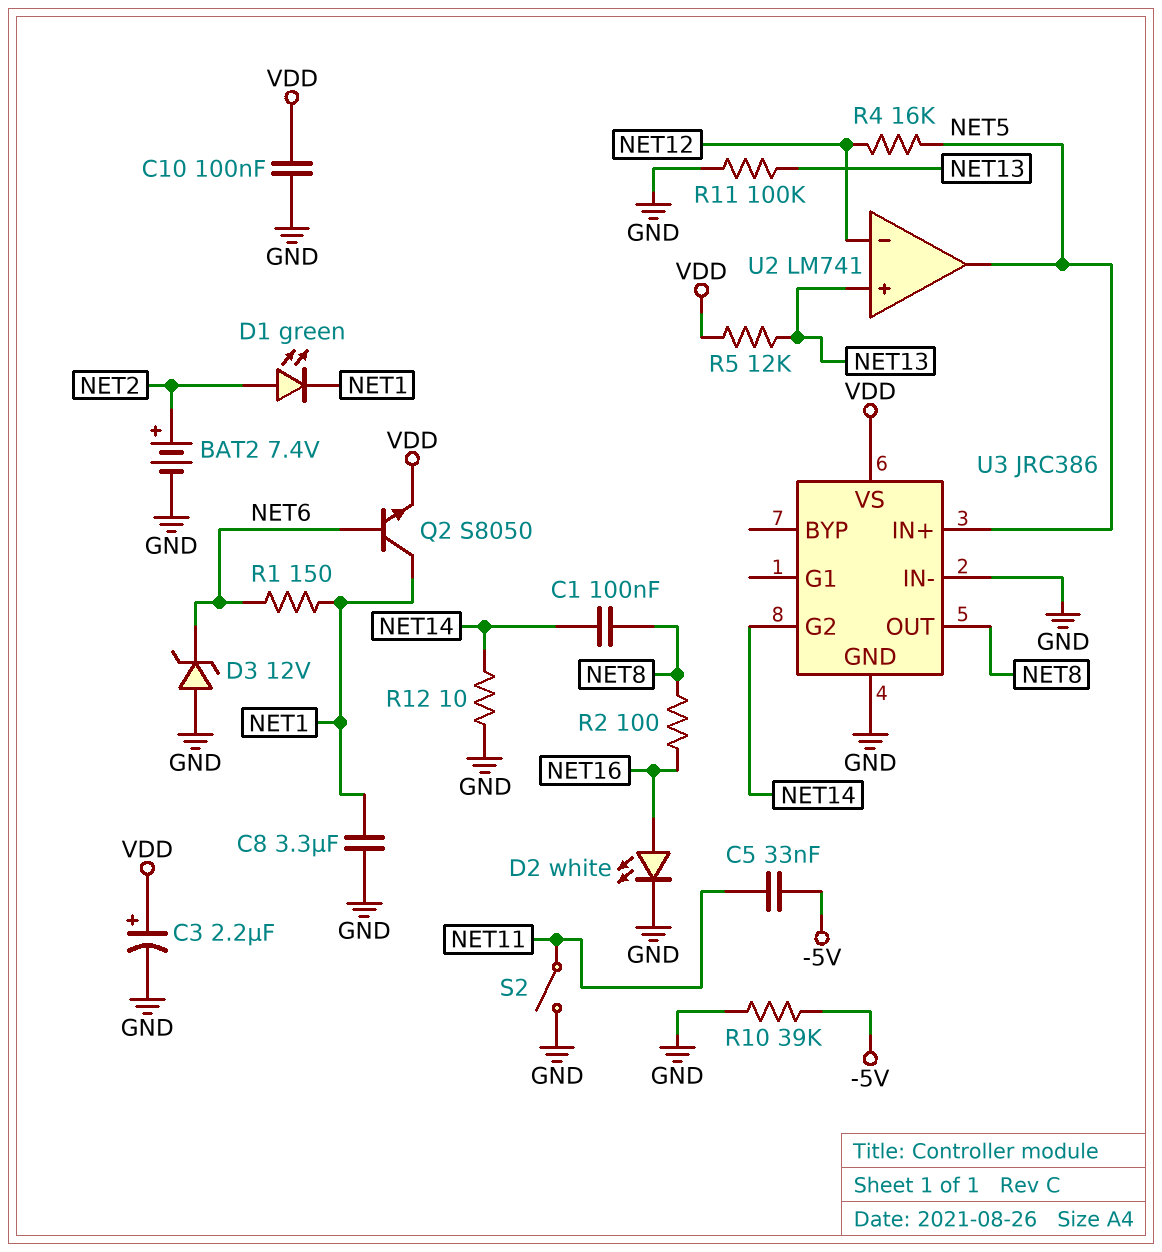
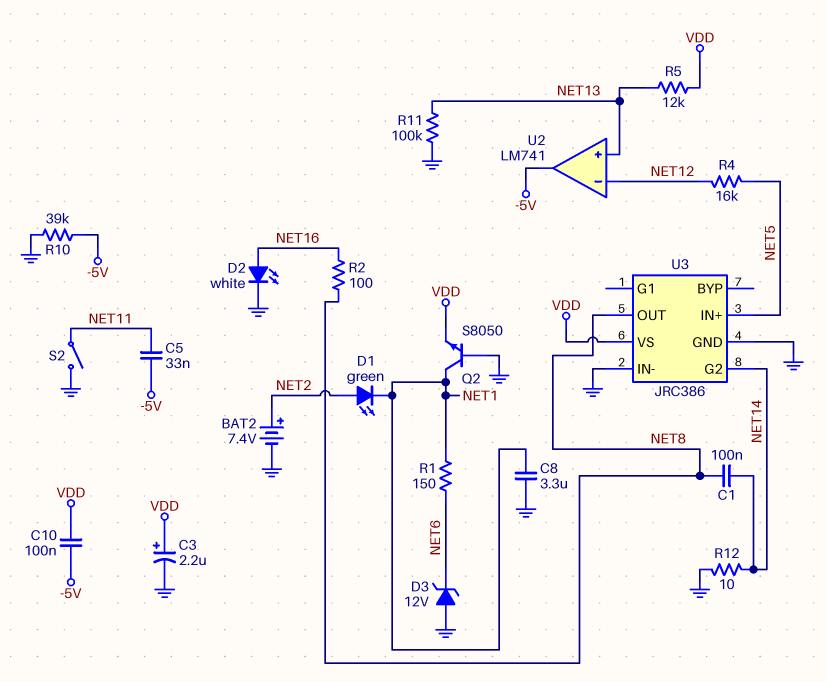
C10: 100nF (GND, VDD) -> 100nF (-5V, VDD)
Q2: NPN S8050 (B NET6, C NET1, E VDD) -> NPN S8050 (B GND, C NET1, E VDD)
U2 pin out: NET5 -> -5V

